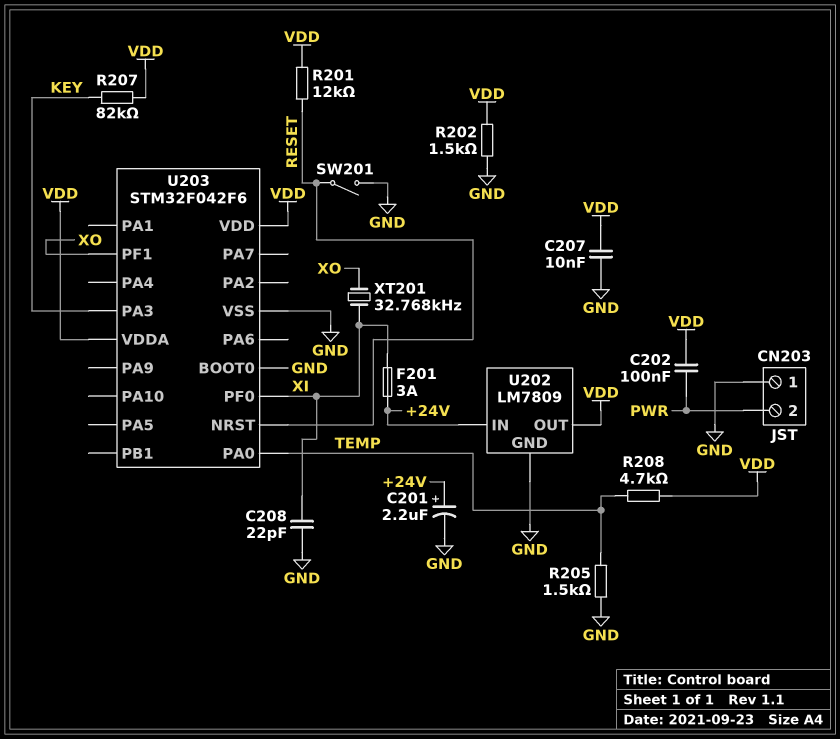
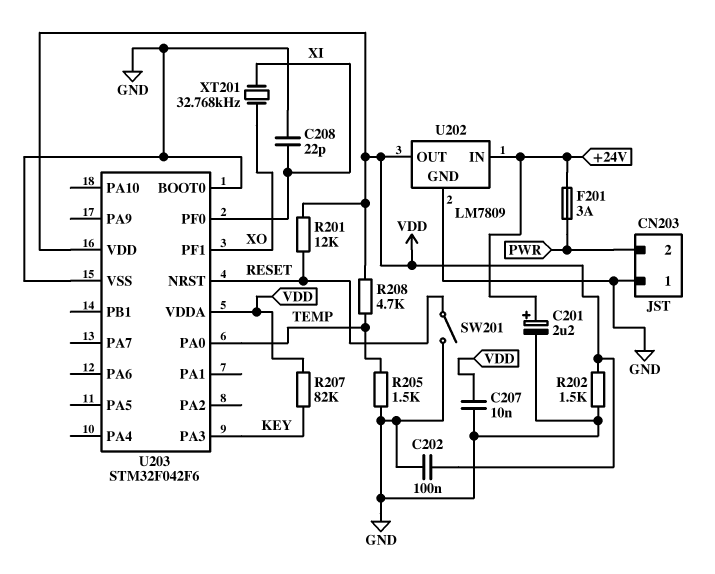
C202: 100nF (PWR, VDD) -> 100nF (GND, VDD)
F201: 3A (+24V, XI) -> 3A (+24V, PWR)

